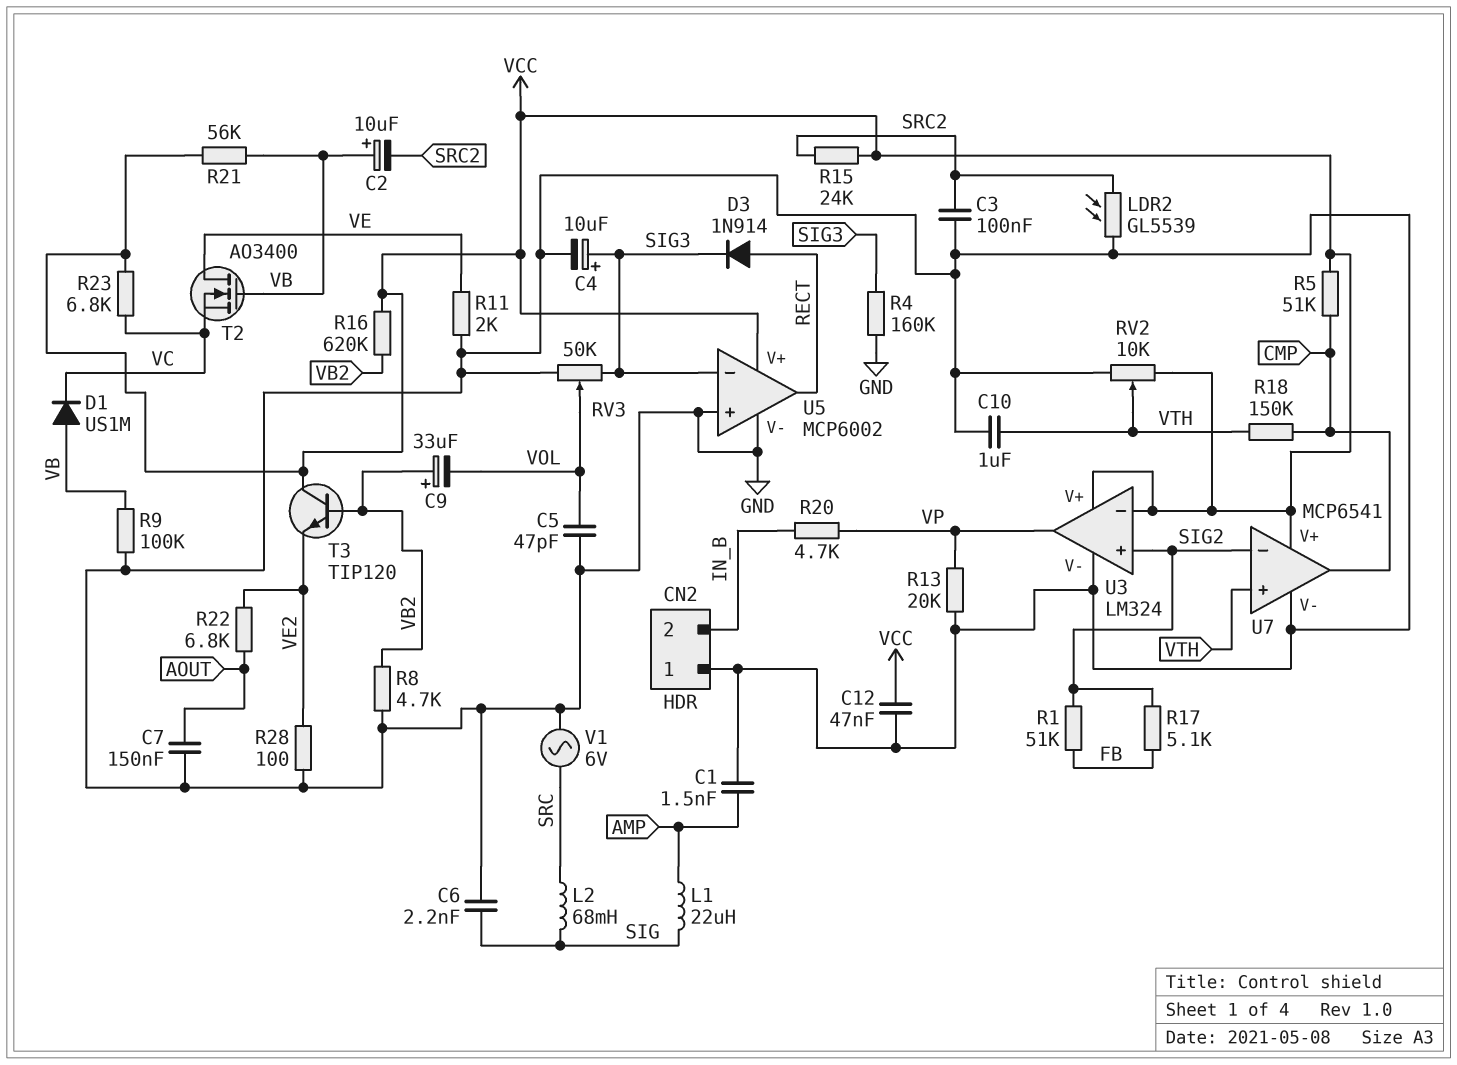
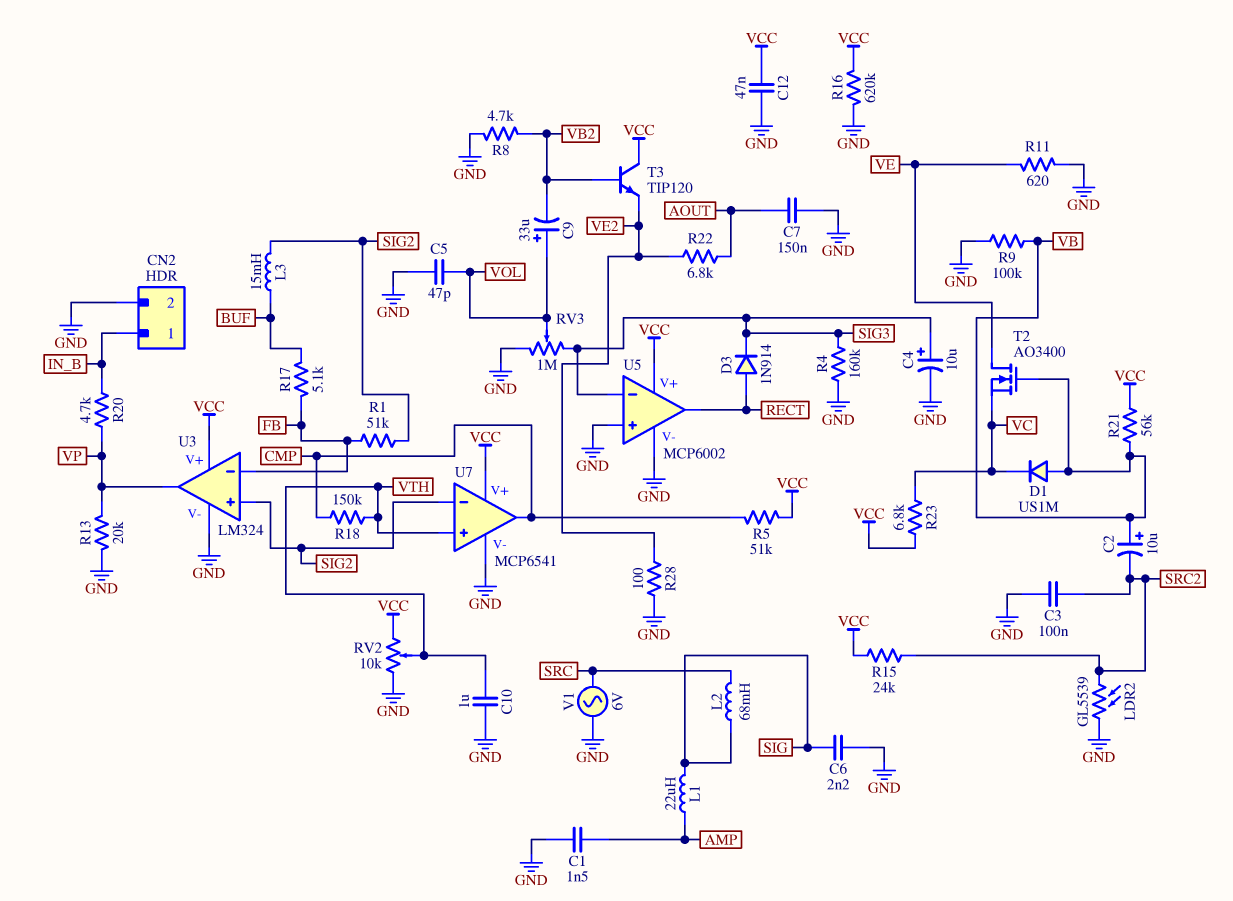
C9: 33uF (plus VB2, minus VOL) -> 33uF (plus VOL, minus VB2)
CN2 pin 1: GND -> IN_B
CN2 pin 2: IN_B -> GND
L3: none -> 15mH (BUF, SIG2)
R11: 2k (GND, VE) -> 620 (GND, VE)
R16: 620k (VB2, VCC) -> 620k (GND, VCC)
R17: 5.1k (FB, SIG2) -> 5.1k (BUF, FB)
RV3: 50k (GND, SIG3, wiper VOL) -> 1M (GND, SIG3, wiper VOL)
U3 pin in-: VCC -> FB

